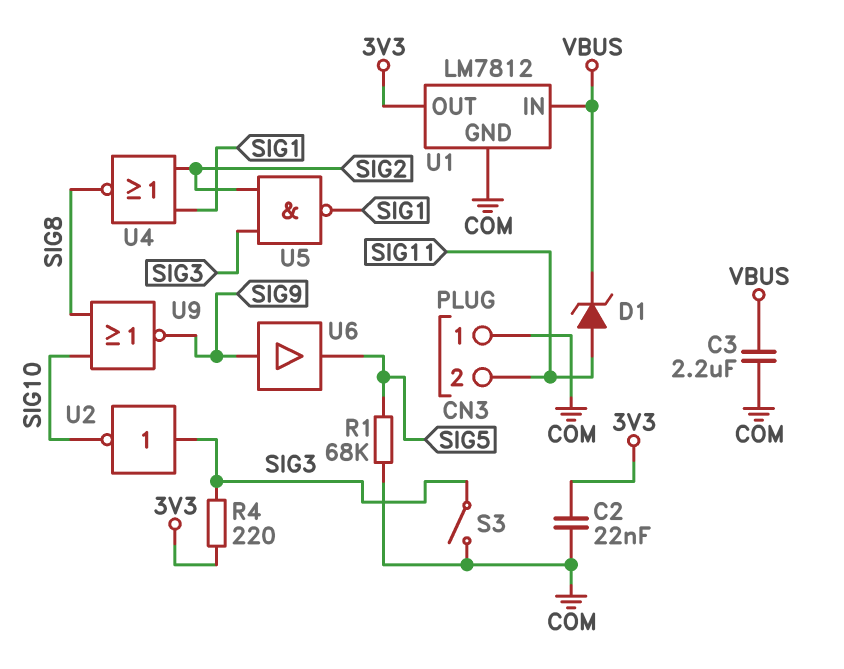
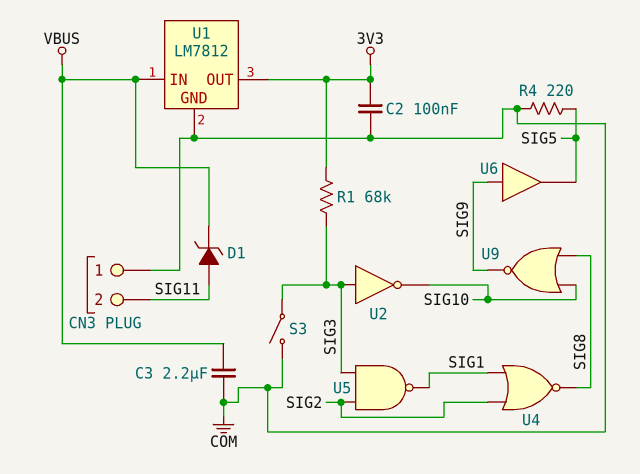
C2: 22nF (3V3, COM) -> 100nF (3V3, COM)
R1: 68k (COM, SIG5) -> 68k (3V3, SIG3)
R4: 220 (3V3, SIG3) -> 220 (COM, SIG5)

